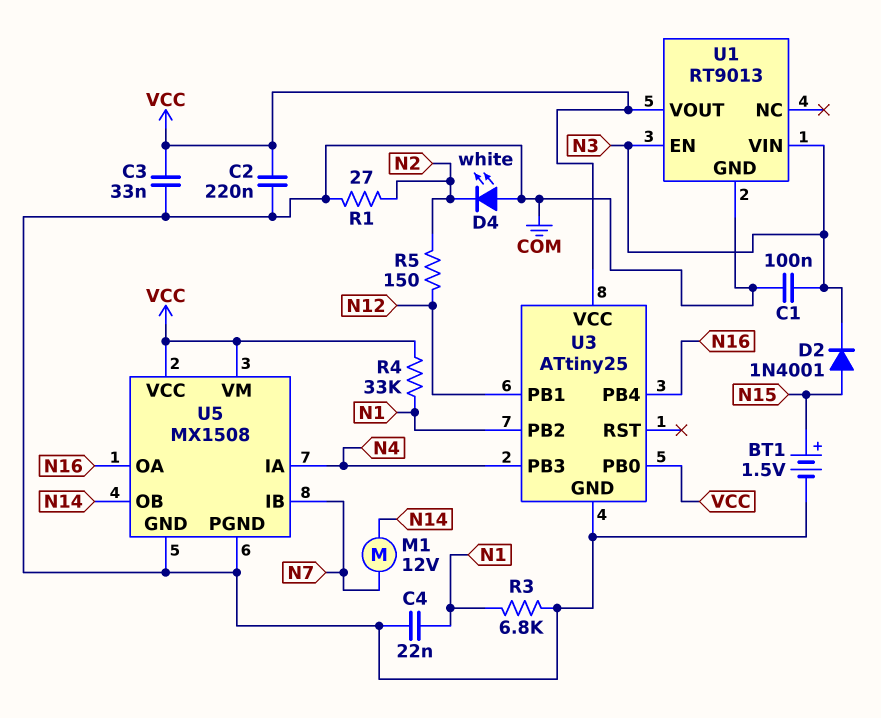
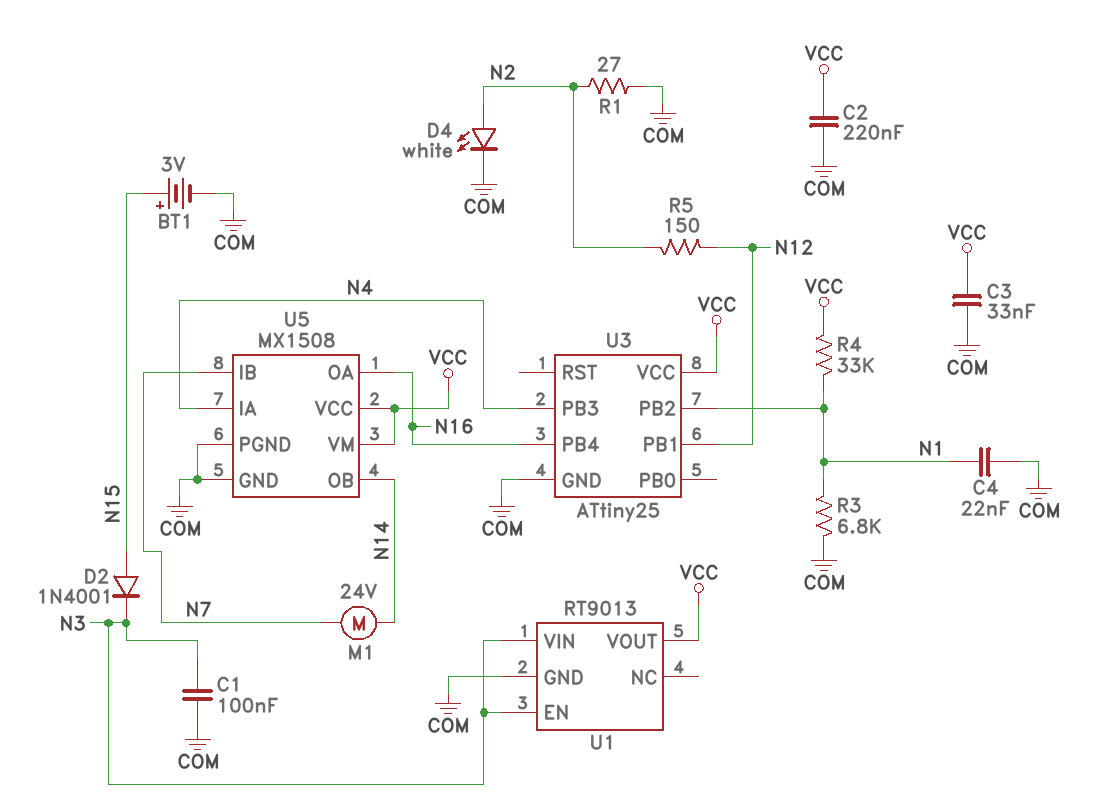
BT1: 1.5V (plus N15, minus COM) -> 3V (plus N15, minus COM)
D4: LED white (A COM, K N2) -> LED white (A N2, K COM)
M1: motor 12V (N7, N14) -> motor 24V (N7, N14)
U3 pin PB0: VCC -> none

